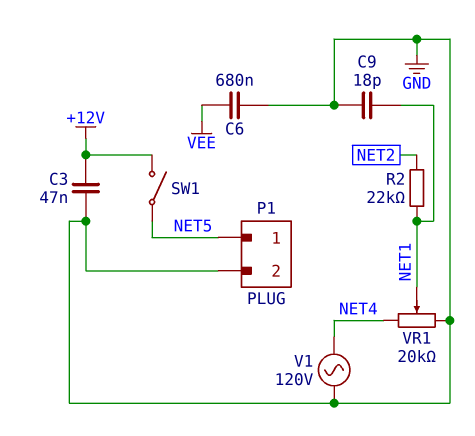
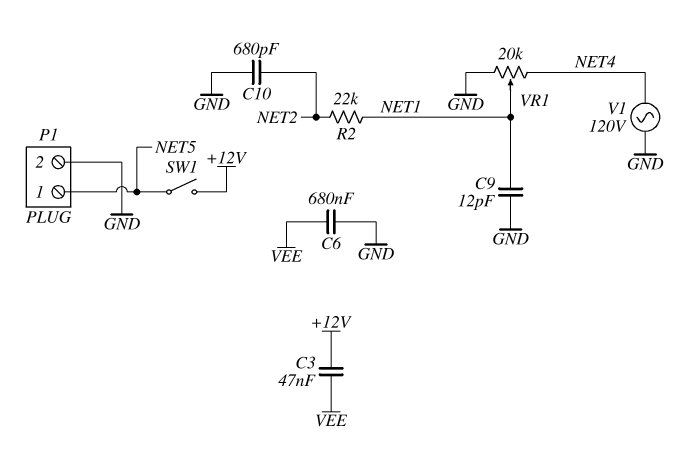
C3: 47nF (+12V, GND) -> 47nF (+12V, VEE)
C9: 18pF (GND, NET1) -> 12pF (GND, NET1)
C10: none -> 680pF (GND, NET2)

